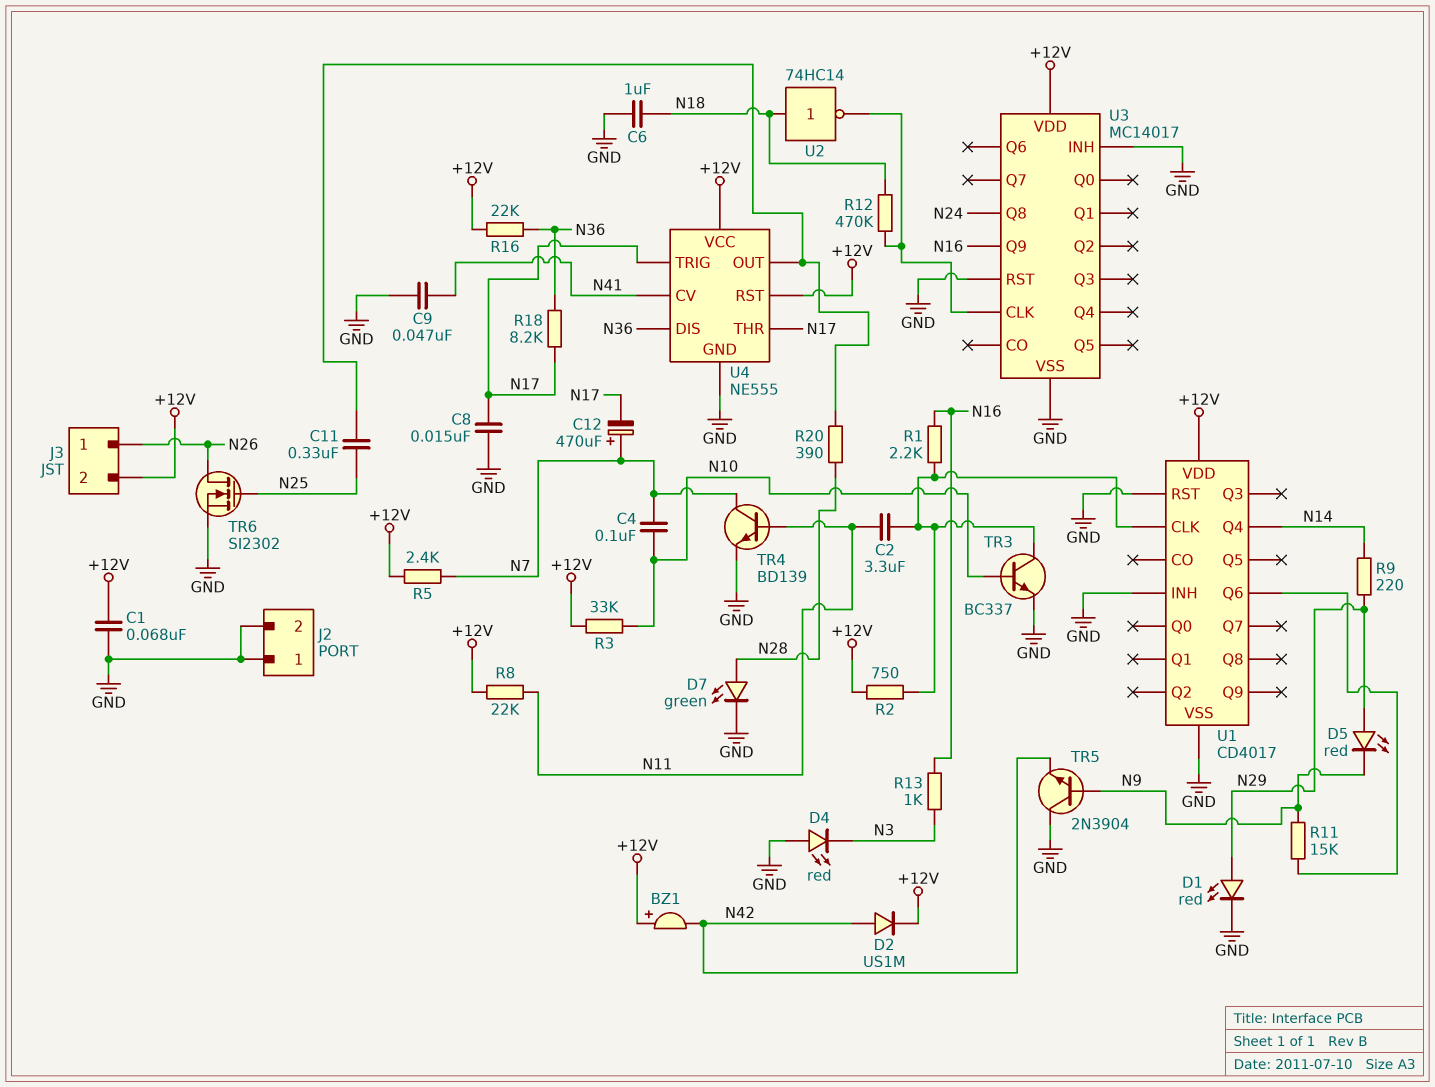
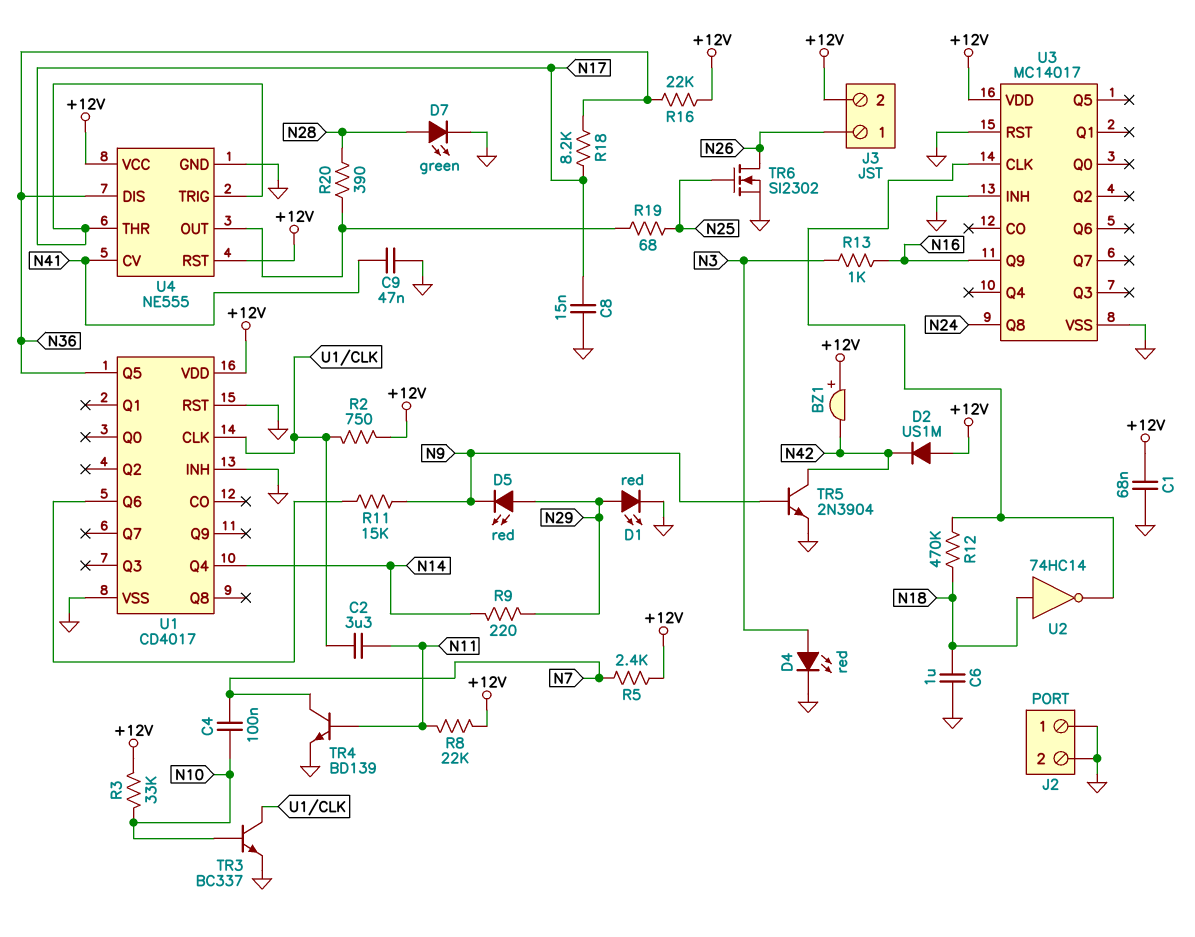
C11: 330nF (N25, U4/OUT) -> none
C12: 470uF (plus N7, minus N17) -> none
D2: diode US1M (A N42, K +12V) -> diode US1M (A +12V, K N42)
D4: LED red (A GND, K N3) -> LED red (A N3, K GND)
R1: 2.2k (N16, U1/CLK) -> none
R19: none -> 68 (N25, U4/OUT)
TR5: NPN 2N3904 (B N9, C GND, E N42) -> NPN 2N3904 (B N9, C N42, E GND)
U1 pin Q5: none -> N36

